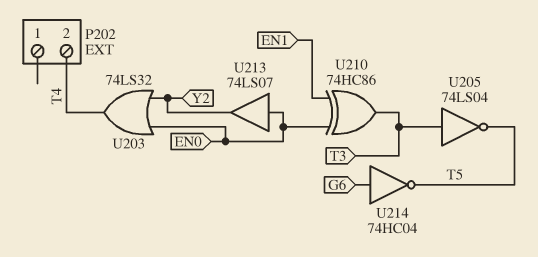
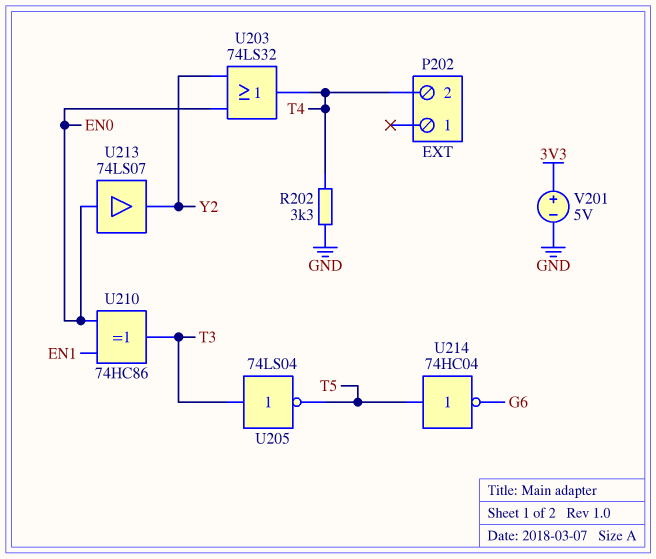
R202: none -> 3.3k (GND, T4)
U214: NOT 74HC04 (in G6, out T5) -> NOT 74HC04 (in T5, out G6)
V201: none -> 5V (plus 3V3, minus GND)

